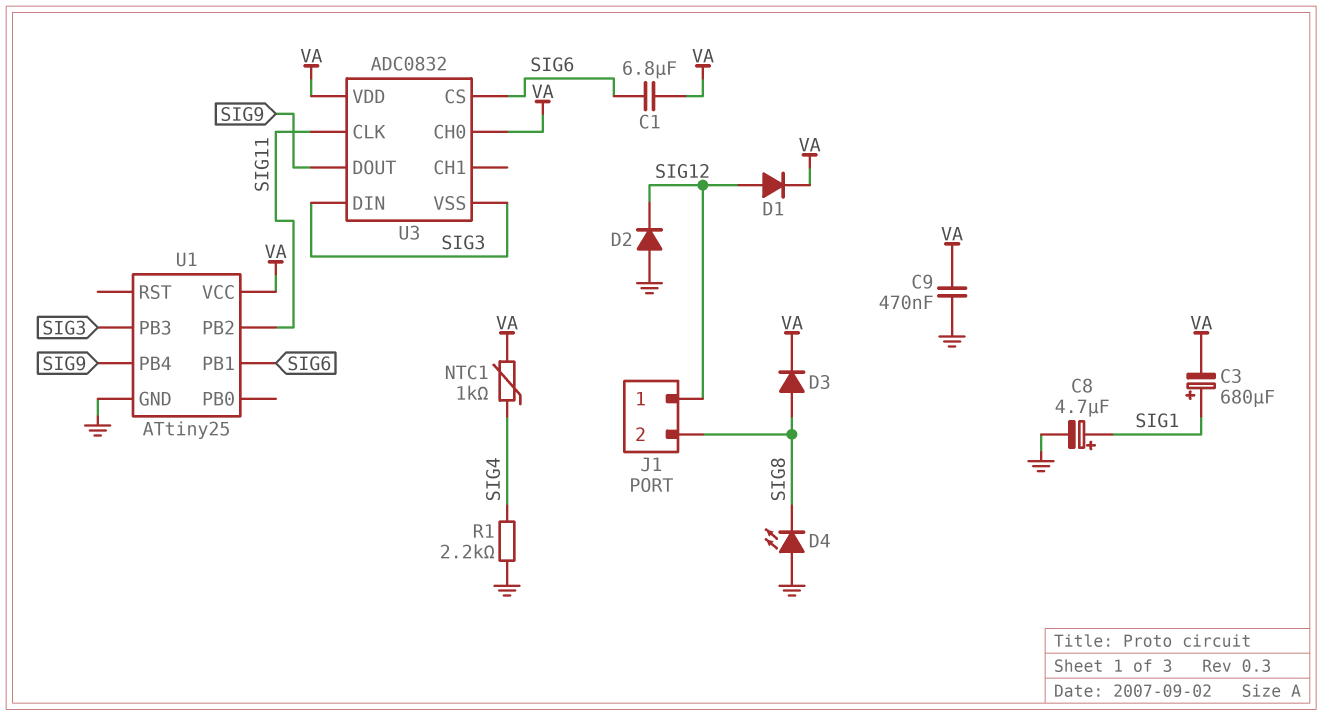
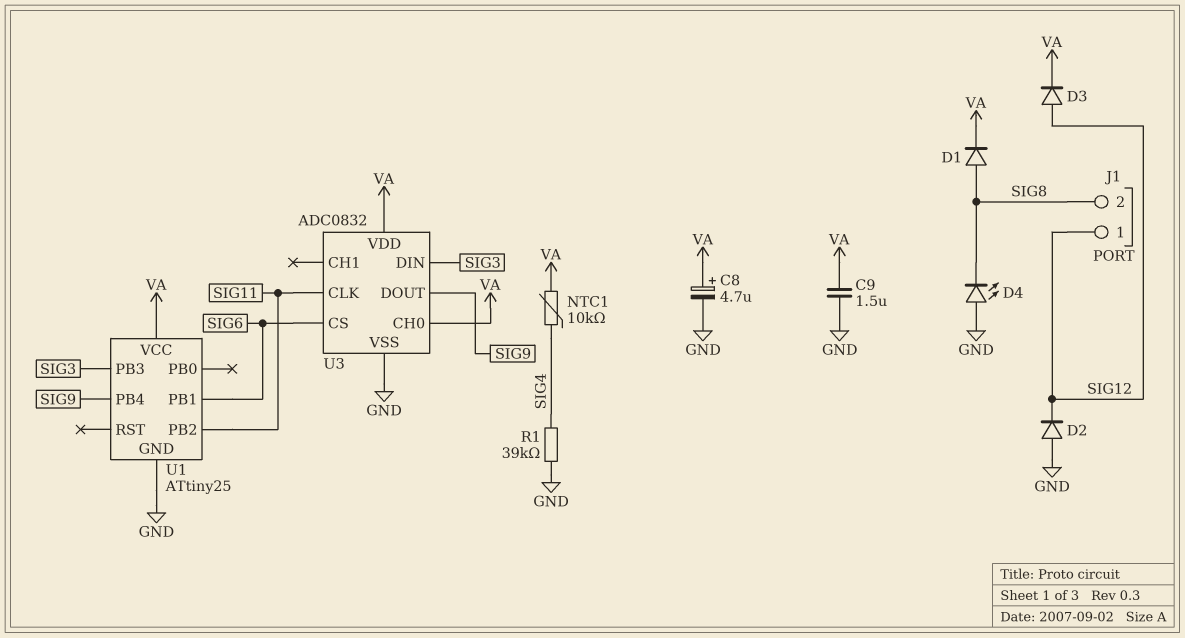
C1: 6.8uF (SIG6, VA) -> none
C3: 680uF (plus SIG1, minus VA) -> none
C8: 4.7uF (plus SIG1, minus GND) -> 4.7uF (plus VA, minus GND)
C9: 470nF (GND, VA) -> 1.5uF (GND, VA)
D1: diode (A SIG12, K VA) -> diode (A SIG8, K VA)
D3: diode (A SIG8, K VA) -> diode (A SIG12, K VA)
NTC1: 1k (SIG4, VA) -> 10k (SIG4, VA)
R1: 2.2k (GND, SIG4) -> 39k (GND, SIG4)
U3 pin VSS: SIG3 -> GND

